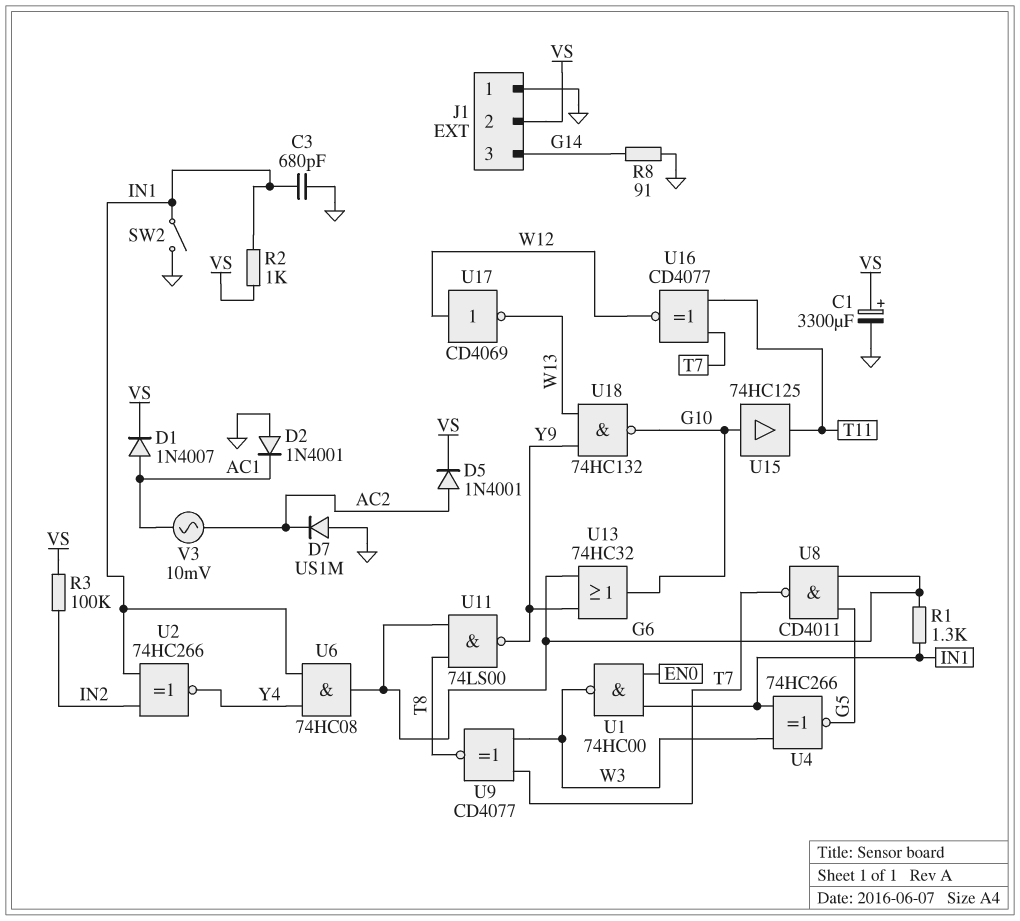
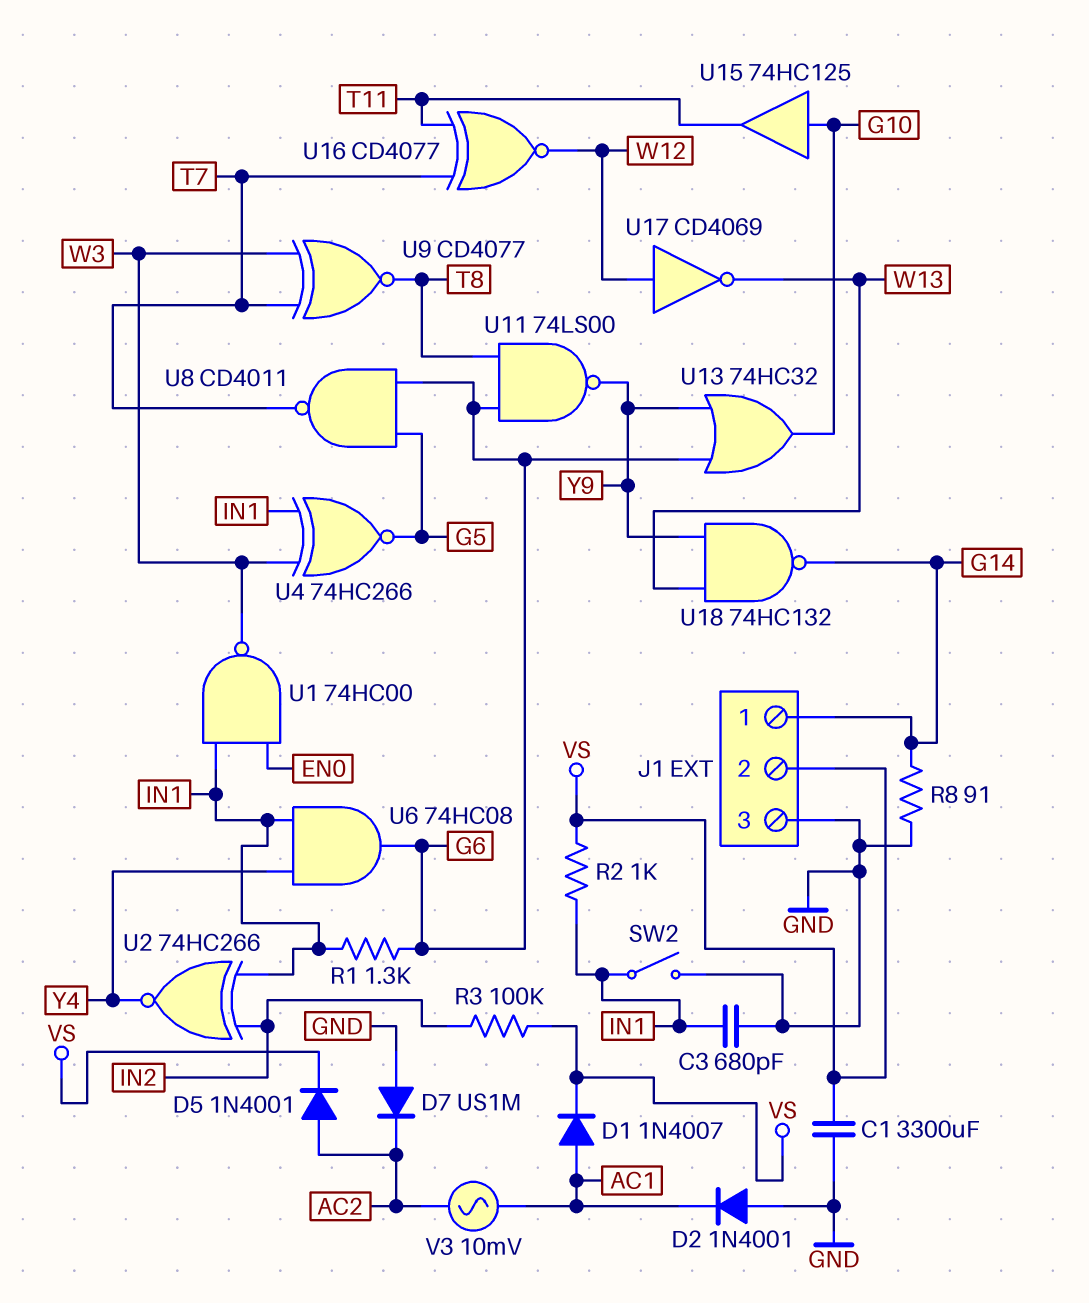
C1: 3300uF (plus VS, minus GND) -> 3300uF (GND, VS)
J1 pin 1: GND -> G14
J1 pin 3: G14 -> GND
U18: NAND 74HC132 (in W13, in Y9, out G10) -> NAND 74HC132 (in W13, in Y9, out G14)

